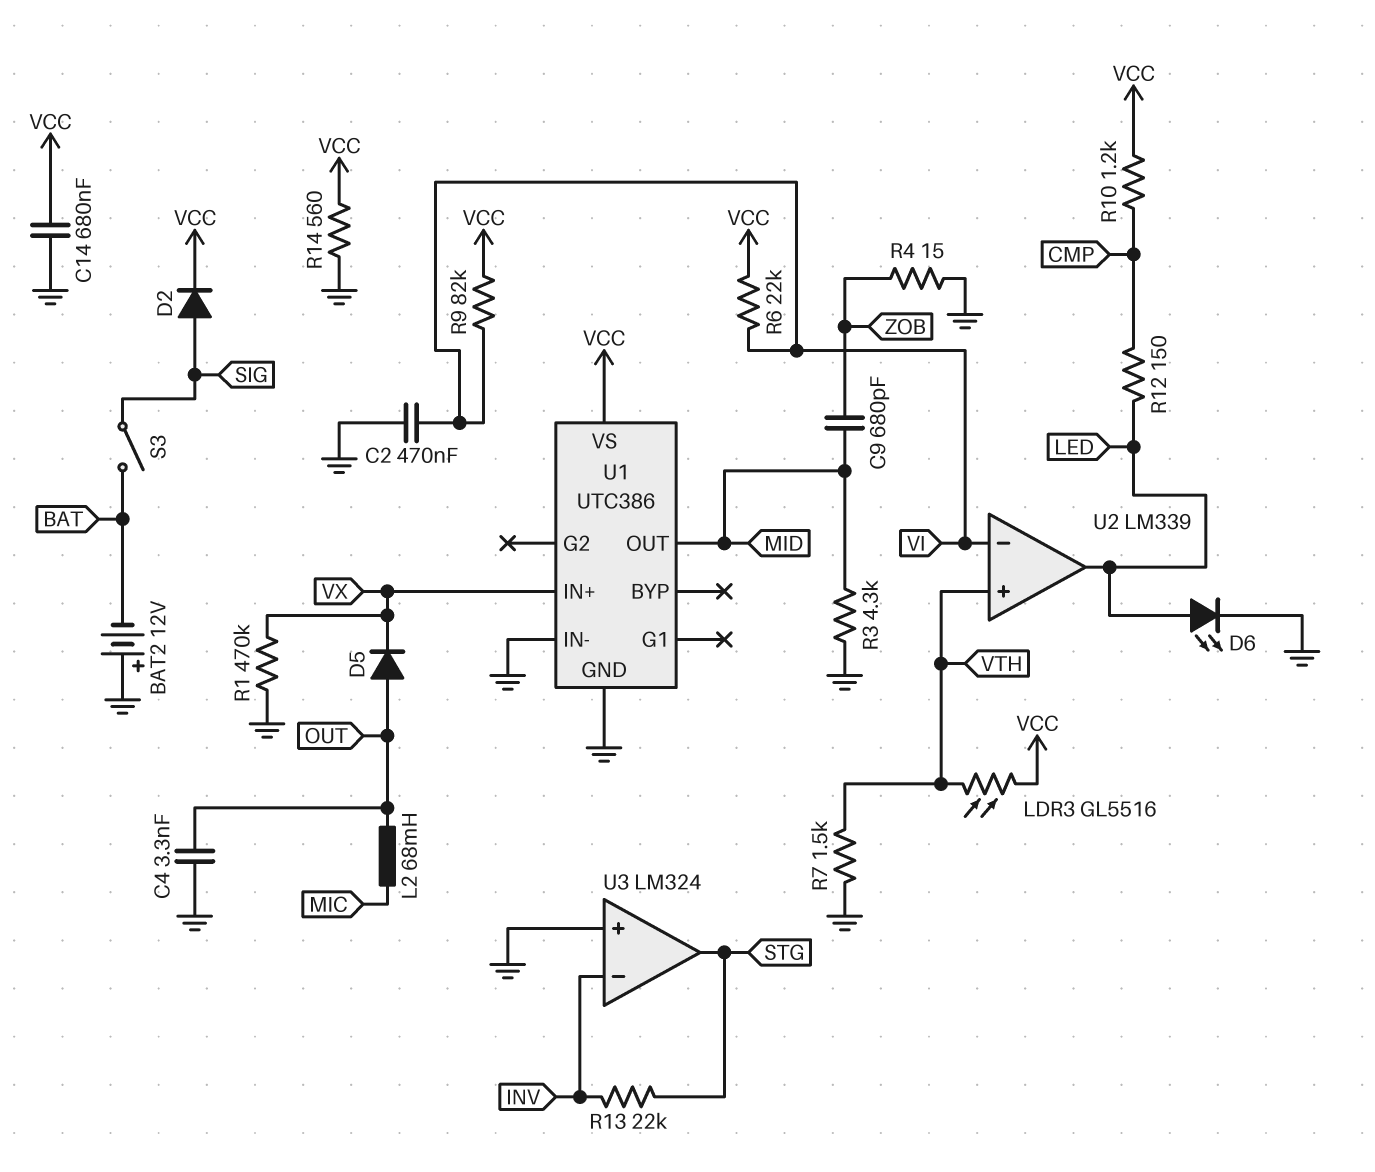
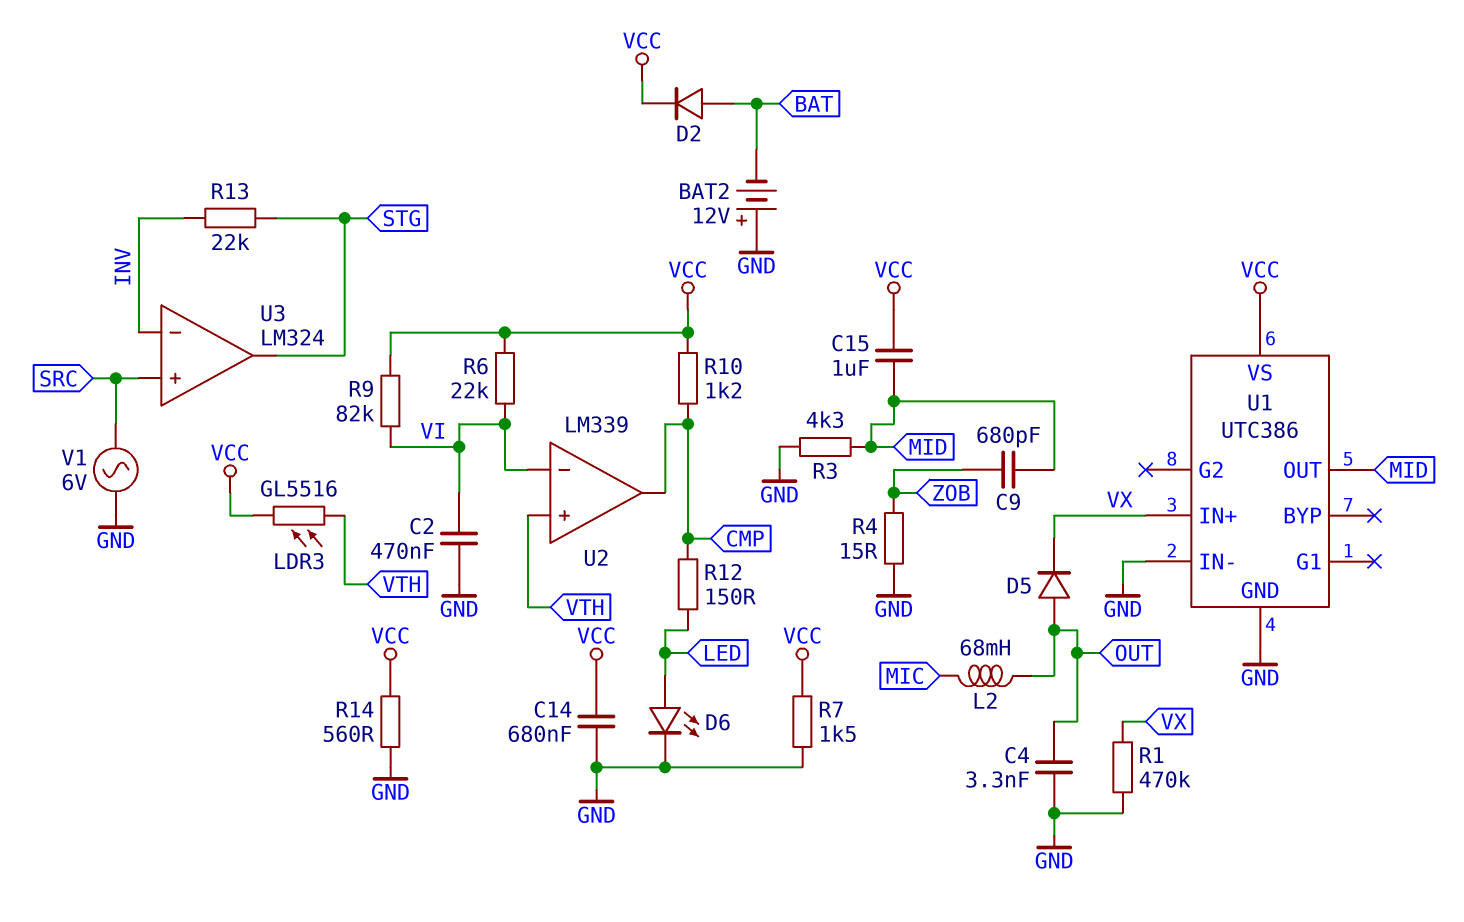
C15: none -> 1uF (MID, VCC)
D2: diode (A SIG, K VCC) -> diode (A BAT, K VCC)
R7: 1.5k (GND, VTH) -> 1.5k (GND, VCC)
S3: switch (BAT, SIG) -> none
U2 pin out: LED -> CMP
U3 pin in+: GND -> SRC
V1: none -> AC 6V (GND, SRC)

